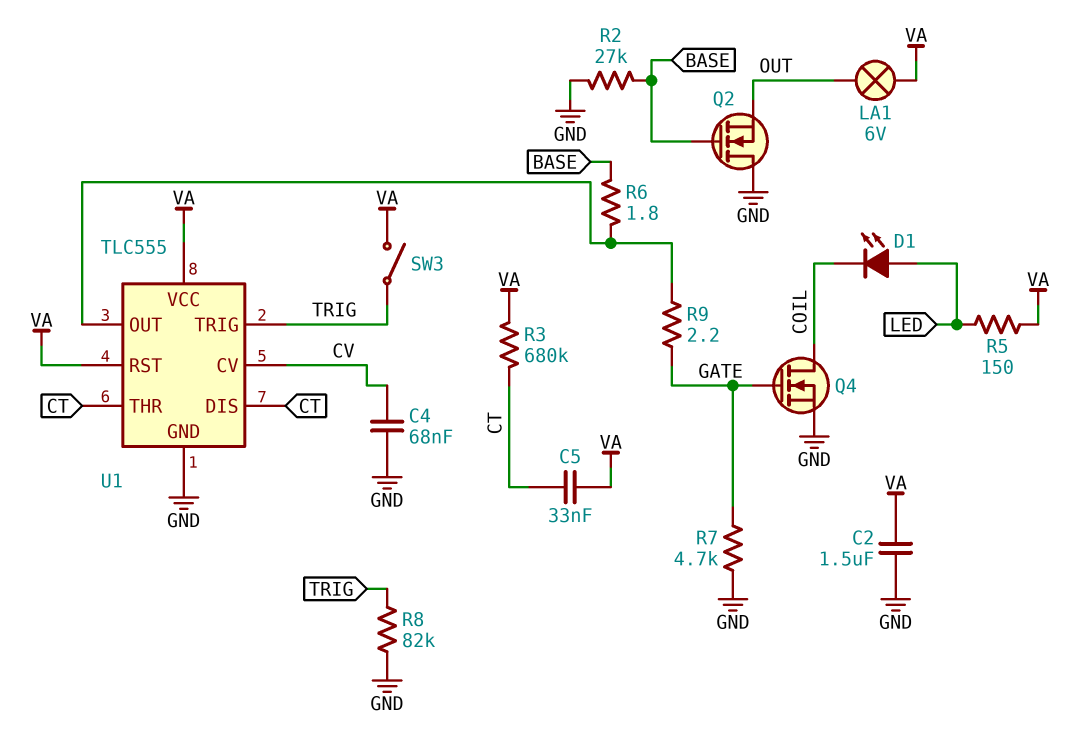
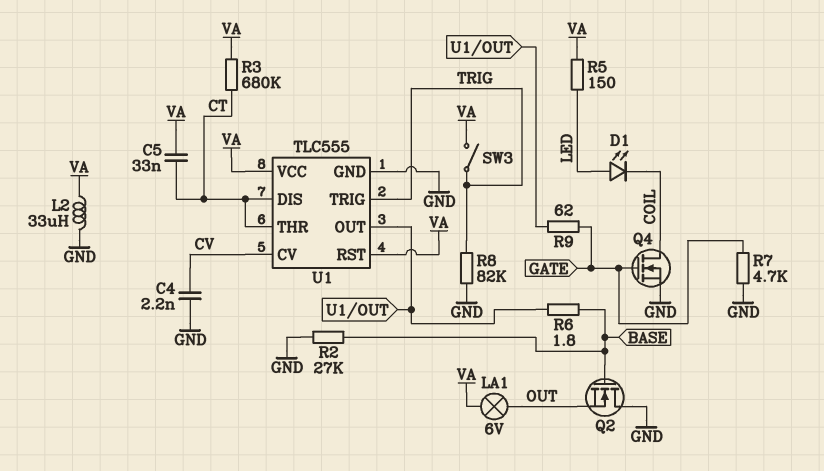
C2: 1.5uF (GND, VA) -> none
C4: 68nF (CV, GND) -> 2.2nF (CV, GND)
L2: none -> 33uH (GND, VA)
R9: 2.2 (GATE, U1/OUT) -> 62 (GATE, U1/OUT)

